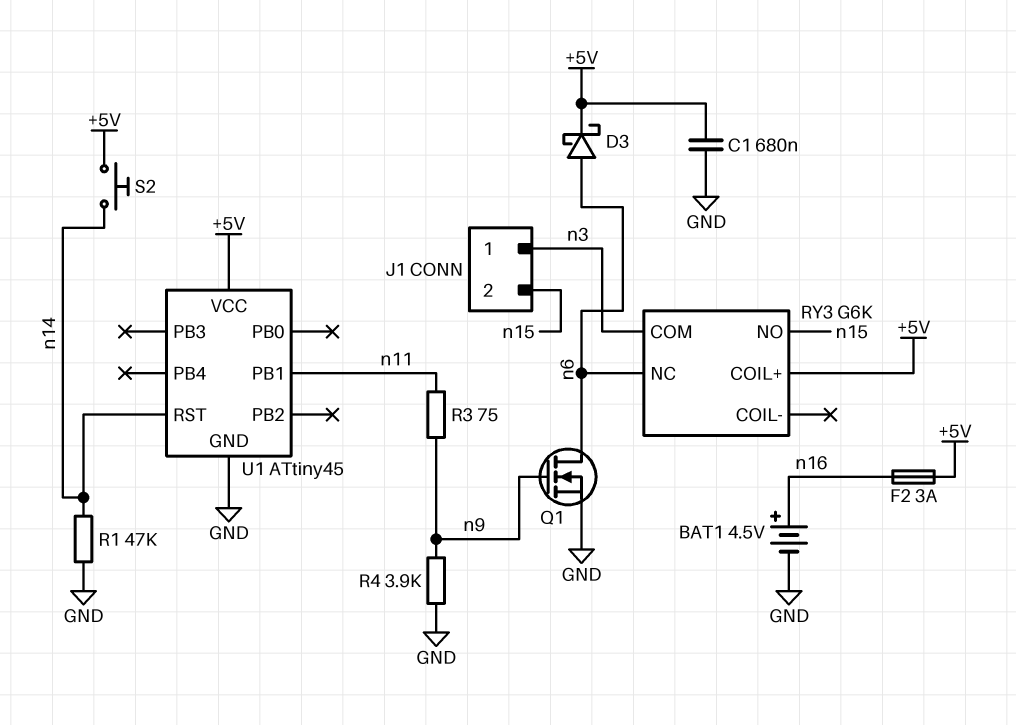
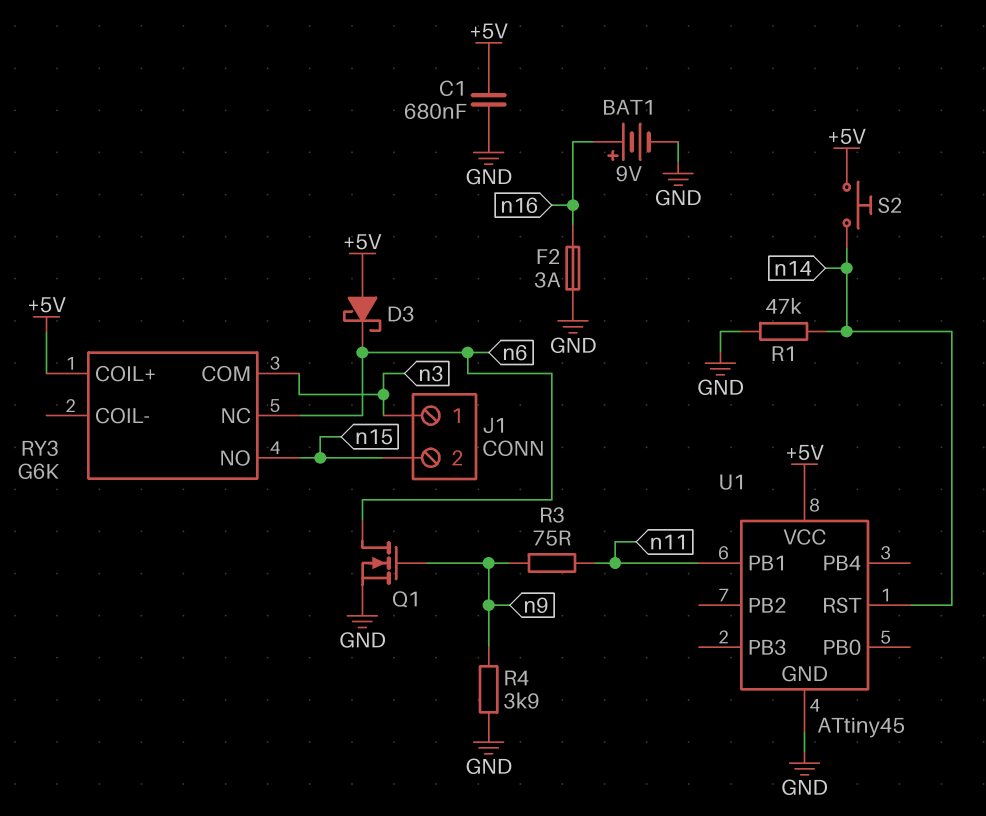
BAT1: 4.5V (plus n16, minus GND) -> 9V (plus n16, minus GND)
D3: schottky (A n6, K +5V) -> schottky (A +5V, K n6)
F2: 3A (+5V, n16) -> 3A (GND, n16)

